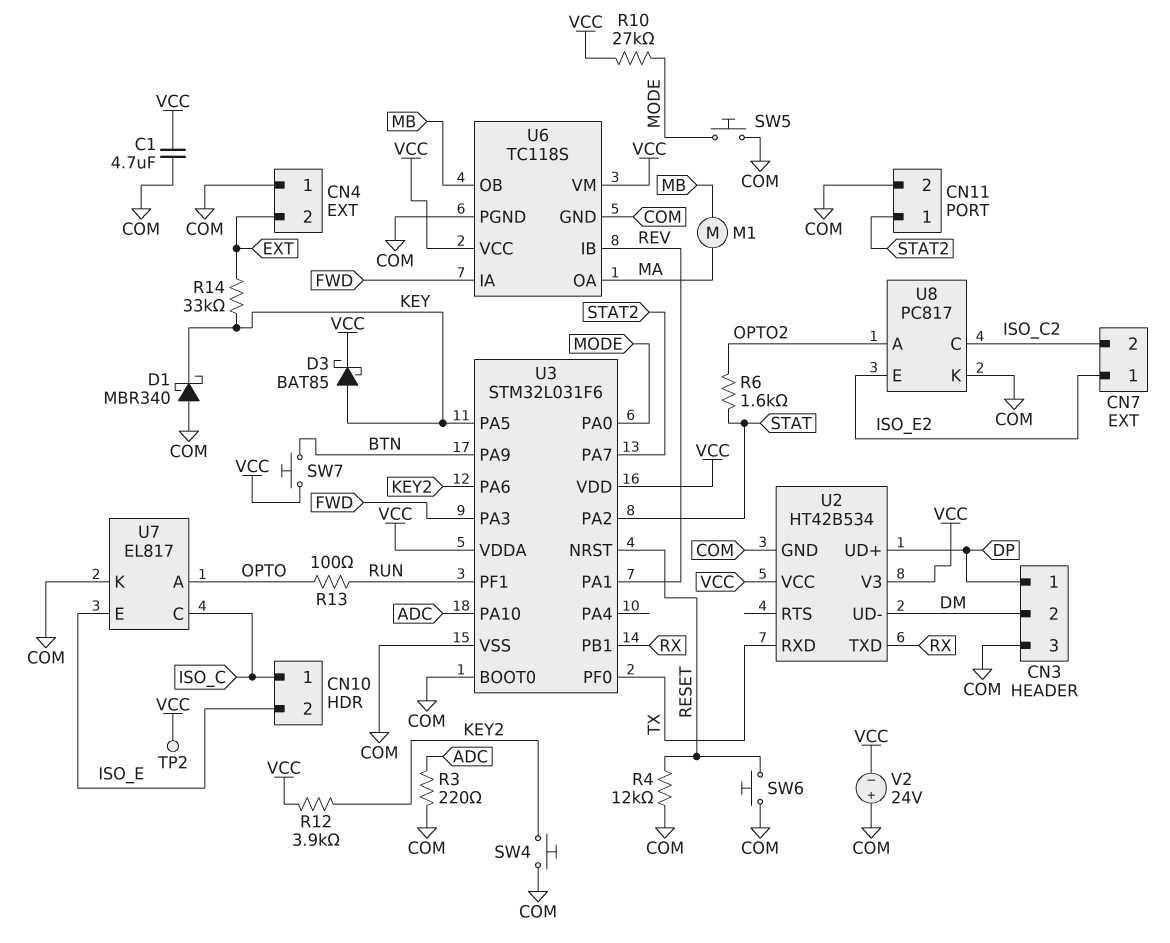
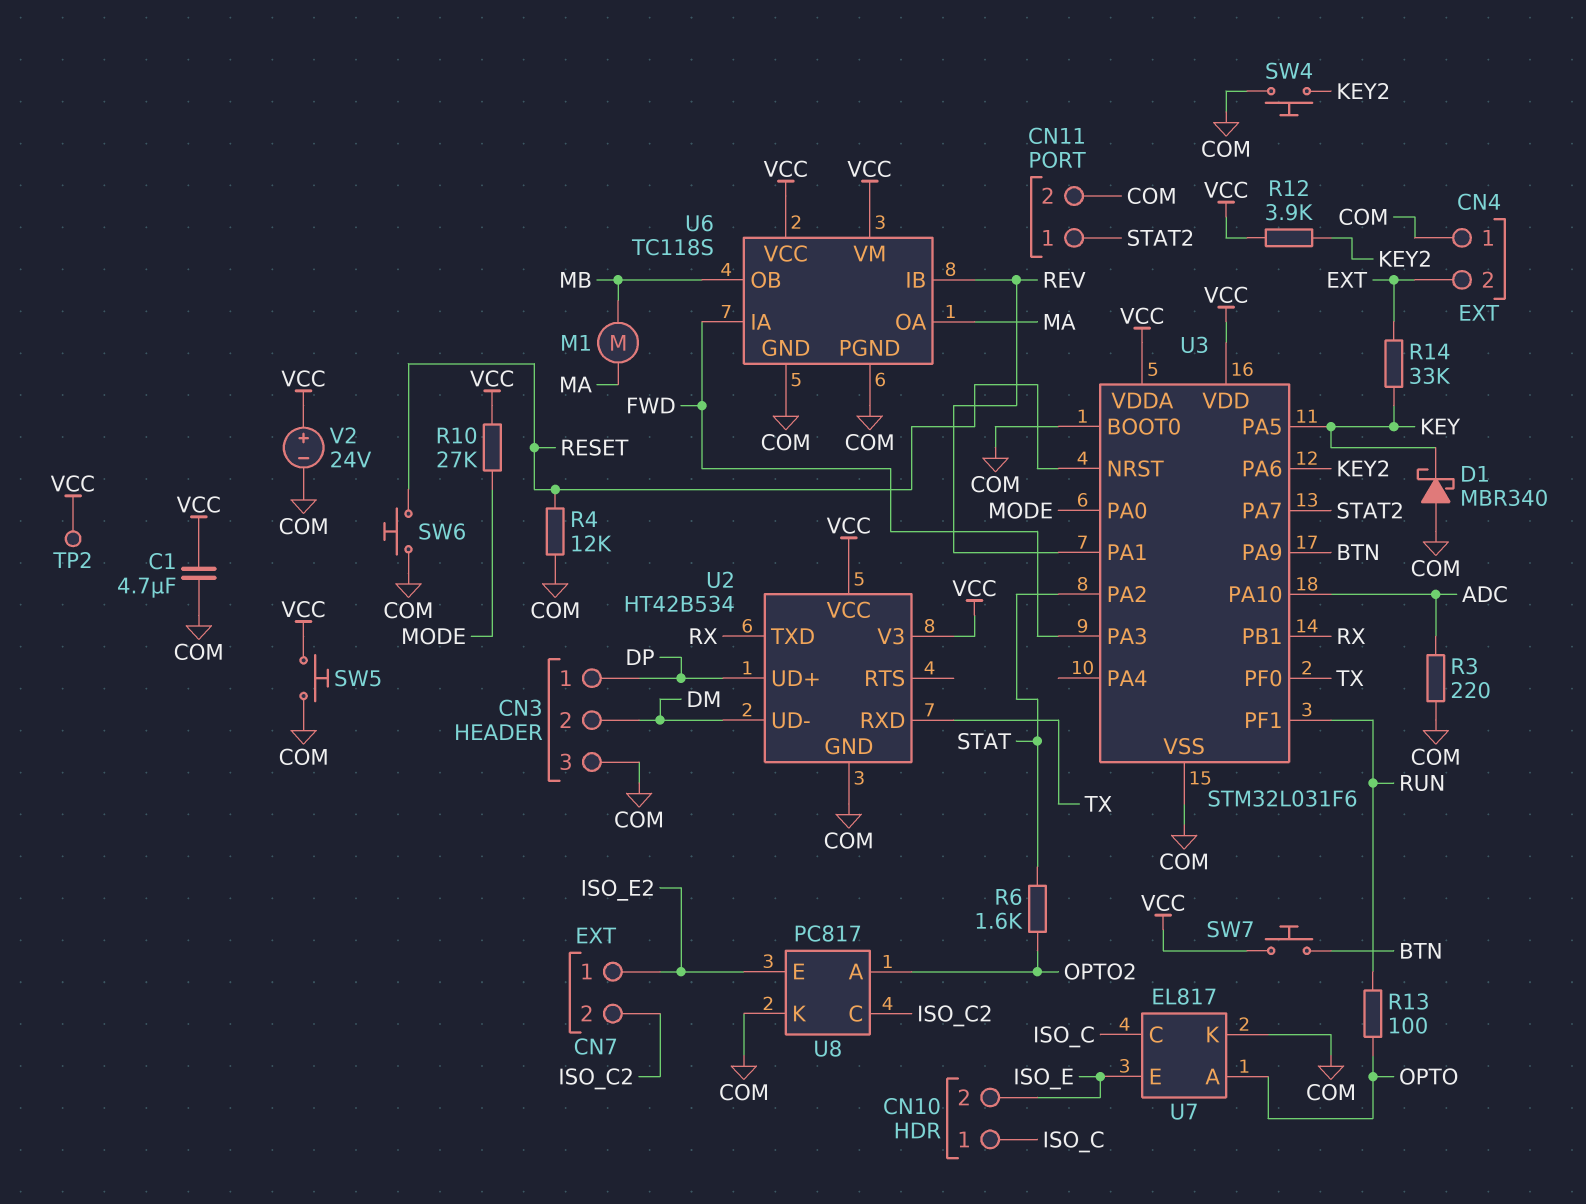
D3: schottky BAT85 (A KEY, K VCC) -> none
SW5: button (COM, MODE) -> button (COM, VCC)
V2: 24V (plus COM, minus VCC) -> 24V (plus VCC, minus COM)

